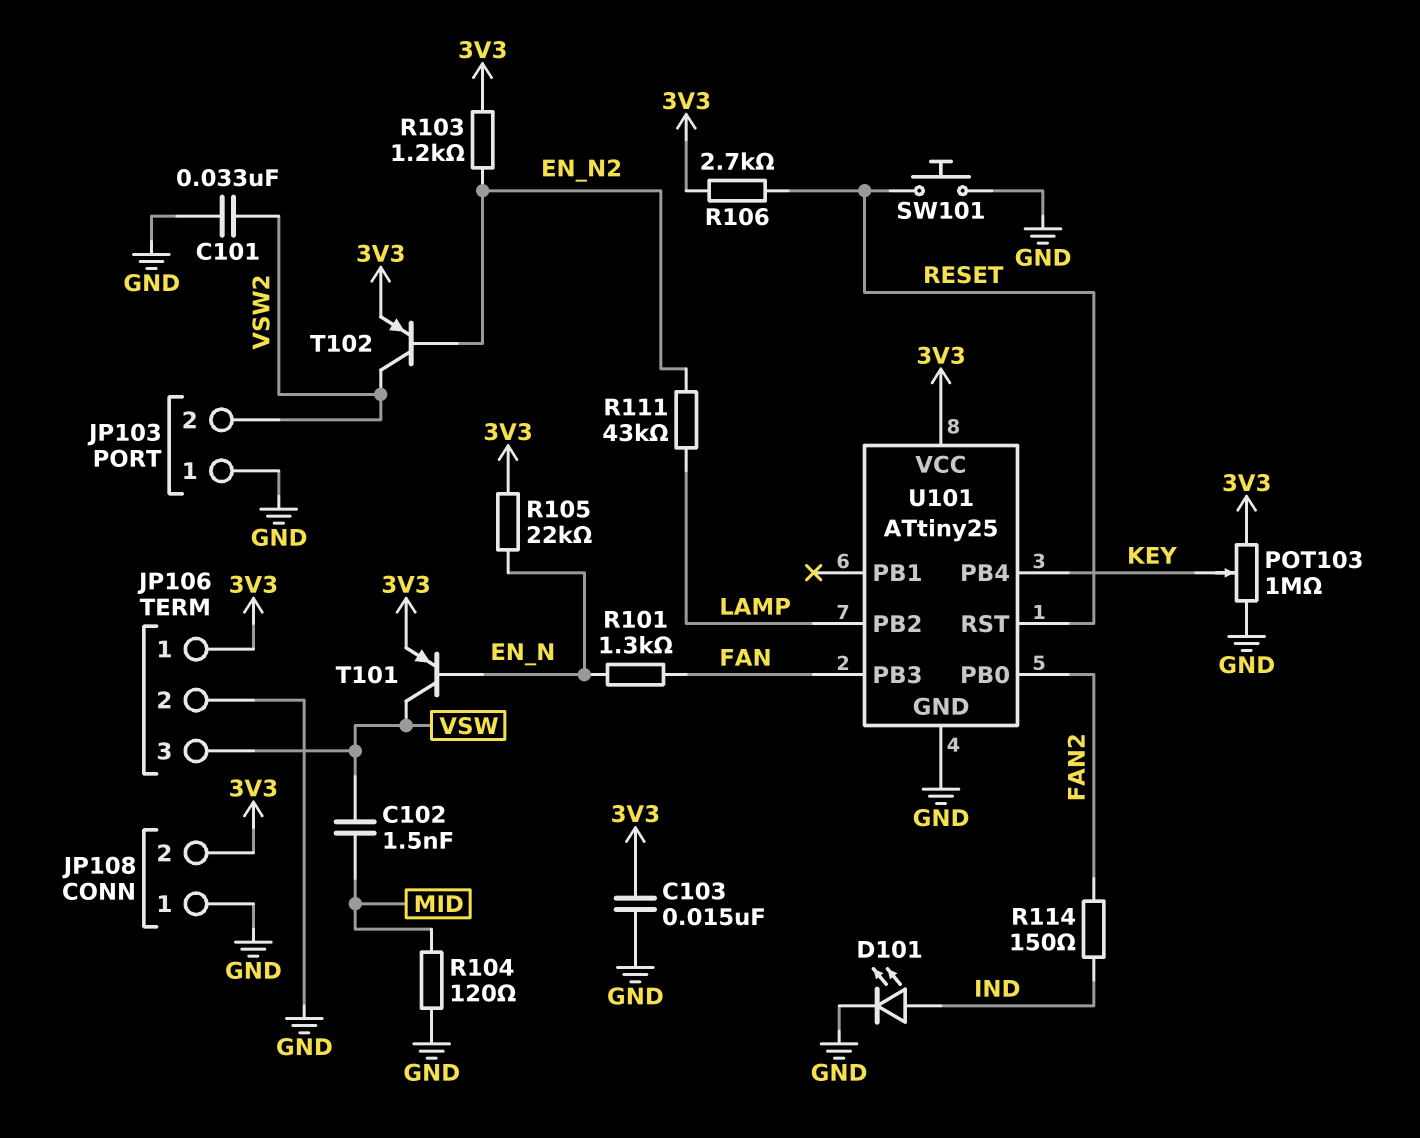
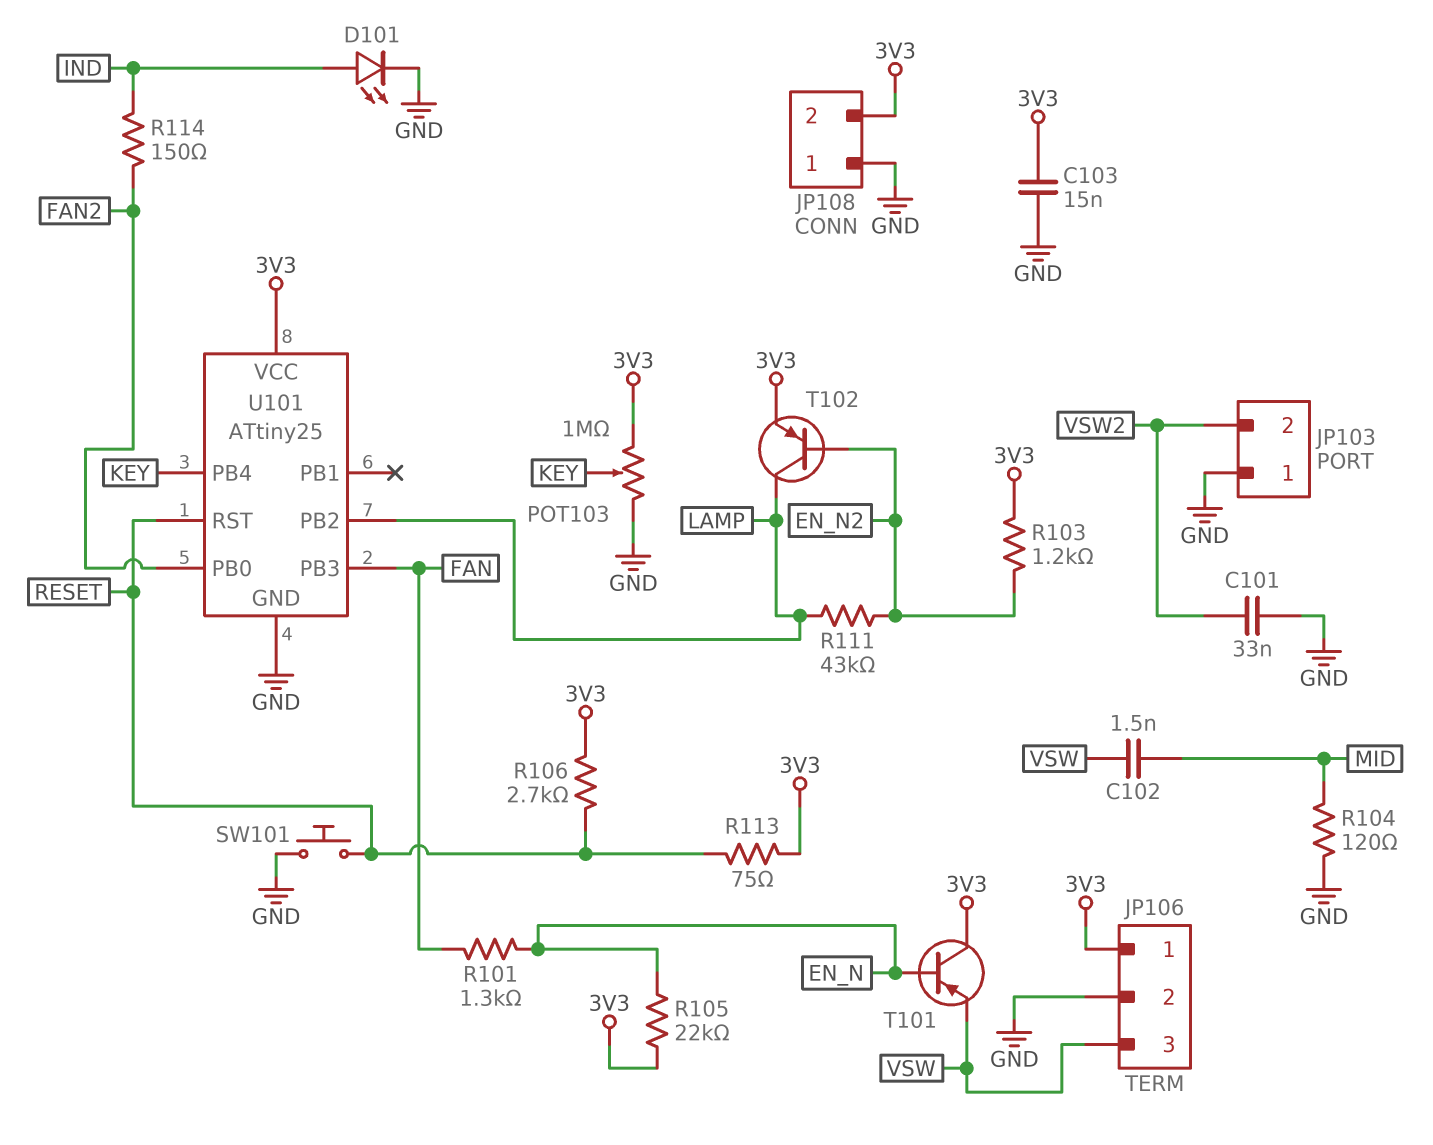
R113: none -> 75 (3V3, RESET)
T101: PNP (B EN_N, C VSW, E 3V3) -> PNP (B EN_N, C 3V3, E VSW)
T102: PNP (B EN_N2, C VSW2, E 3V3) -> PNP (B EN_N2, C LAMP, E 3V3)

